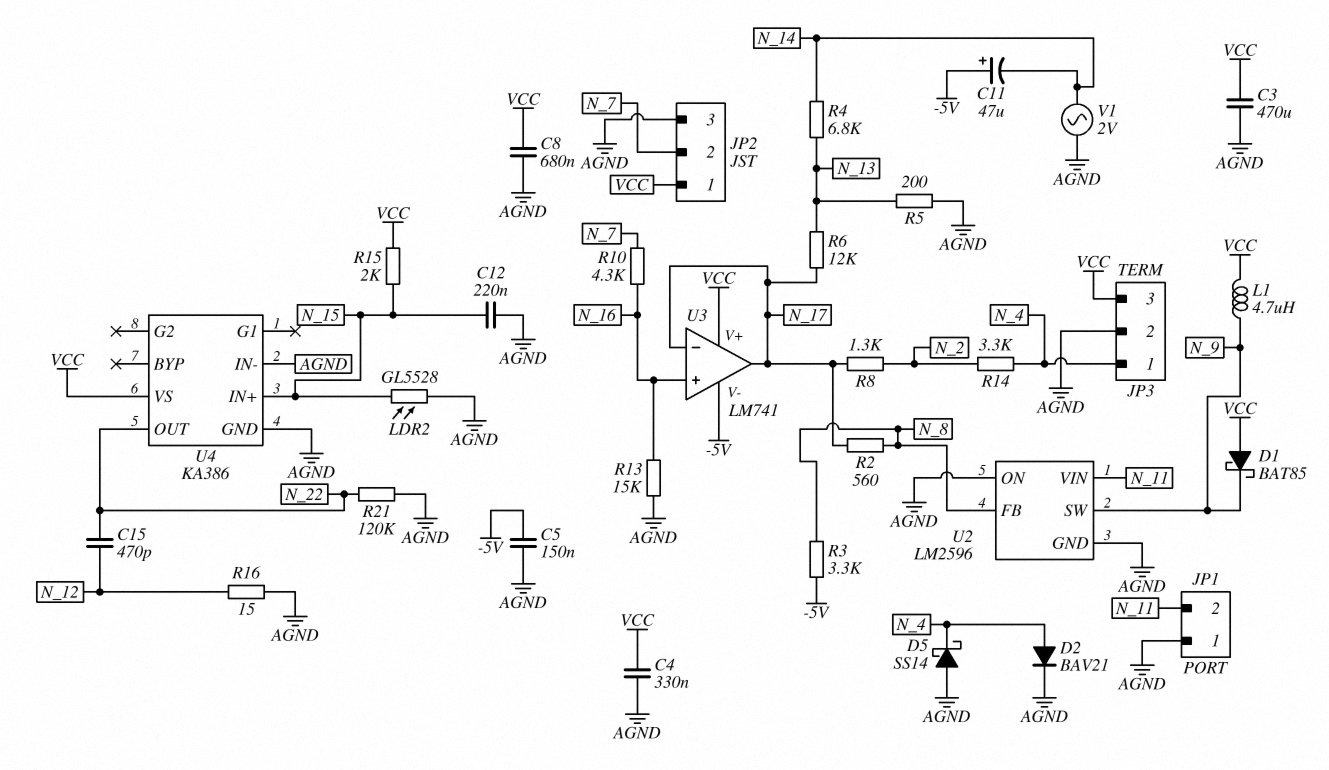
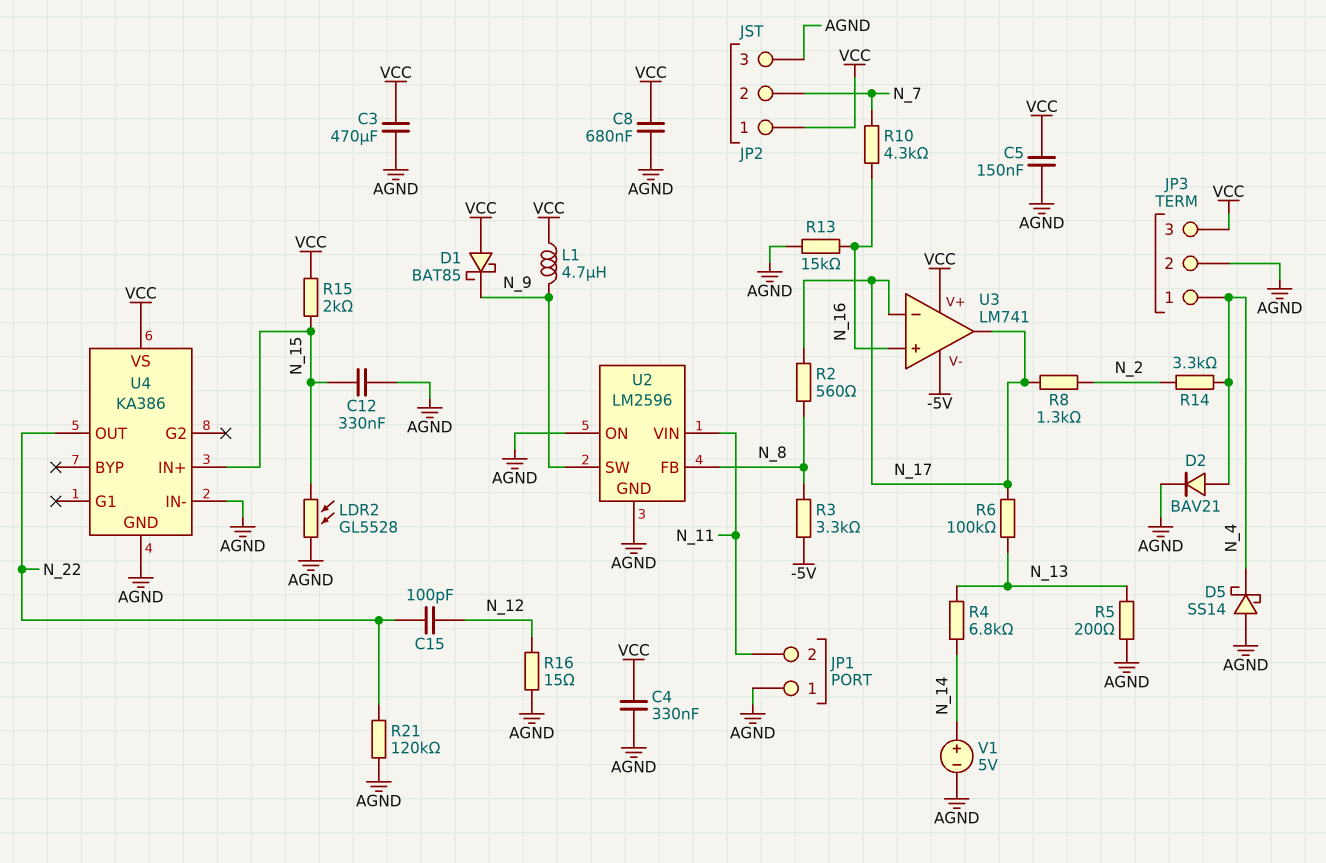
C5: 150nF (-5V, AGND) -> 150nF (AGND, VCC)
C11: 47uF (plus -5V, minus N_14) -> none
C12: 220nF (AGND, N_15) -> 330nF (AGND, N_15)
C15: 470pF (N_12, N_22) -> 100pF (N_12, N_22)
R6: 12k (N_13, N_17) -> 100k (N_13, N_17)
V1: AC 2V (AGND, N_14) -> 5V (plus N_14, minus AGND)

